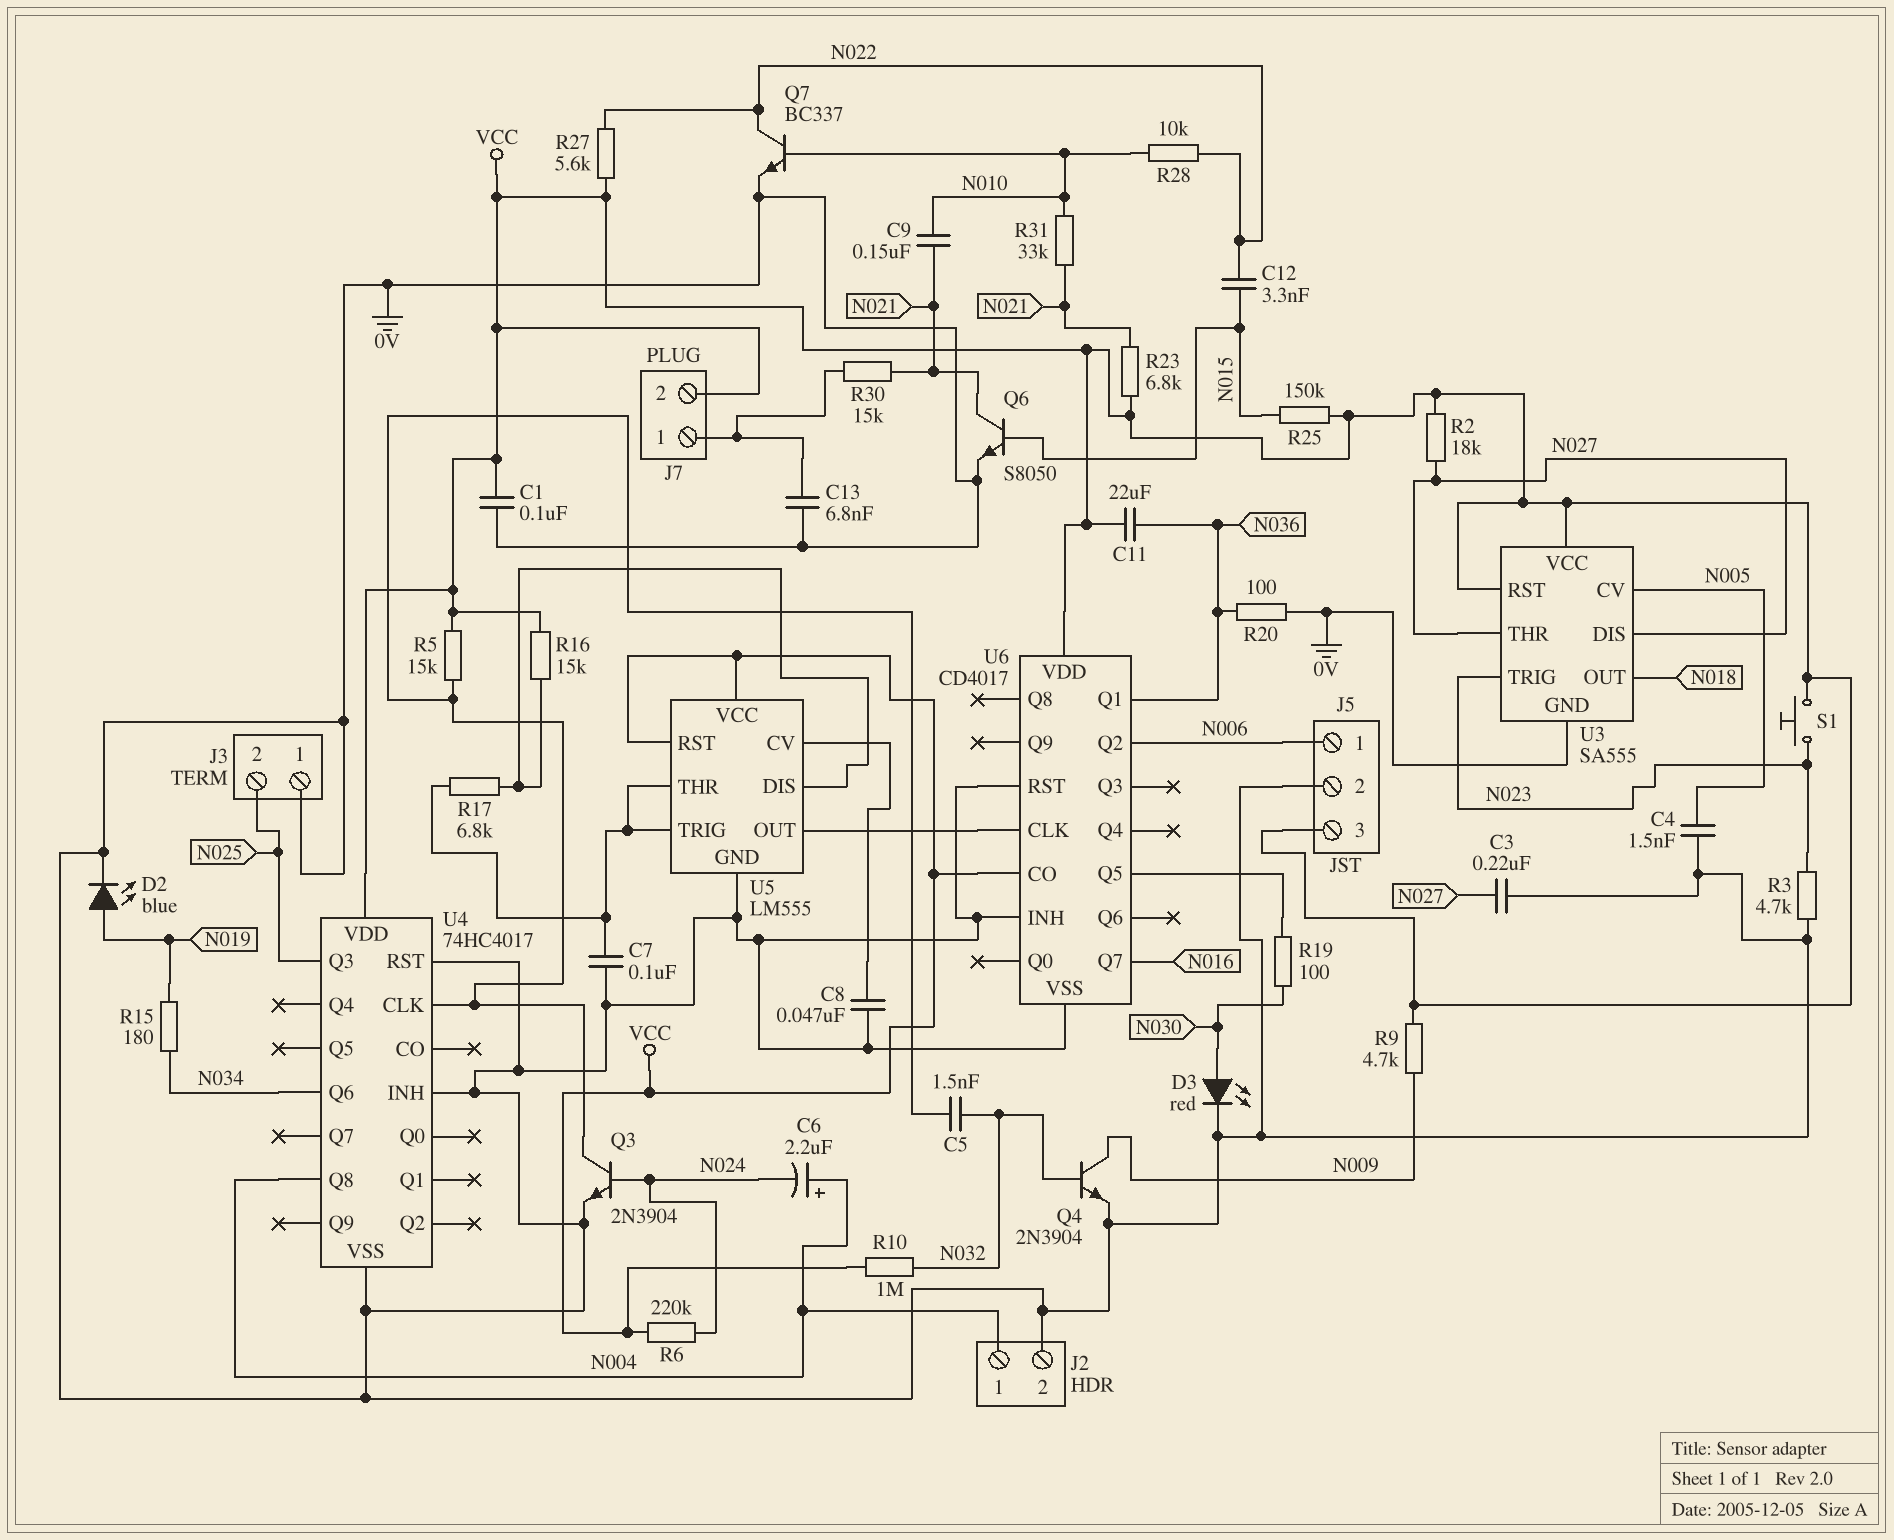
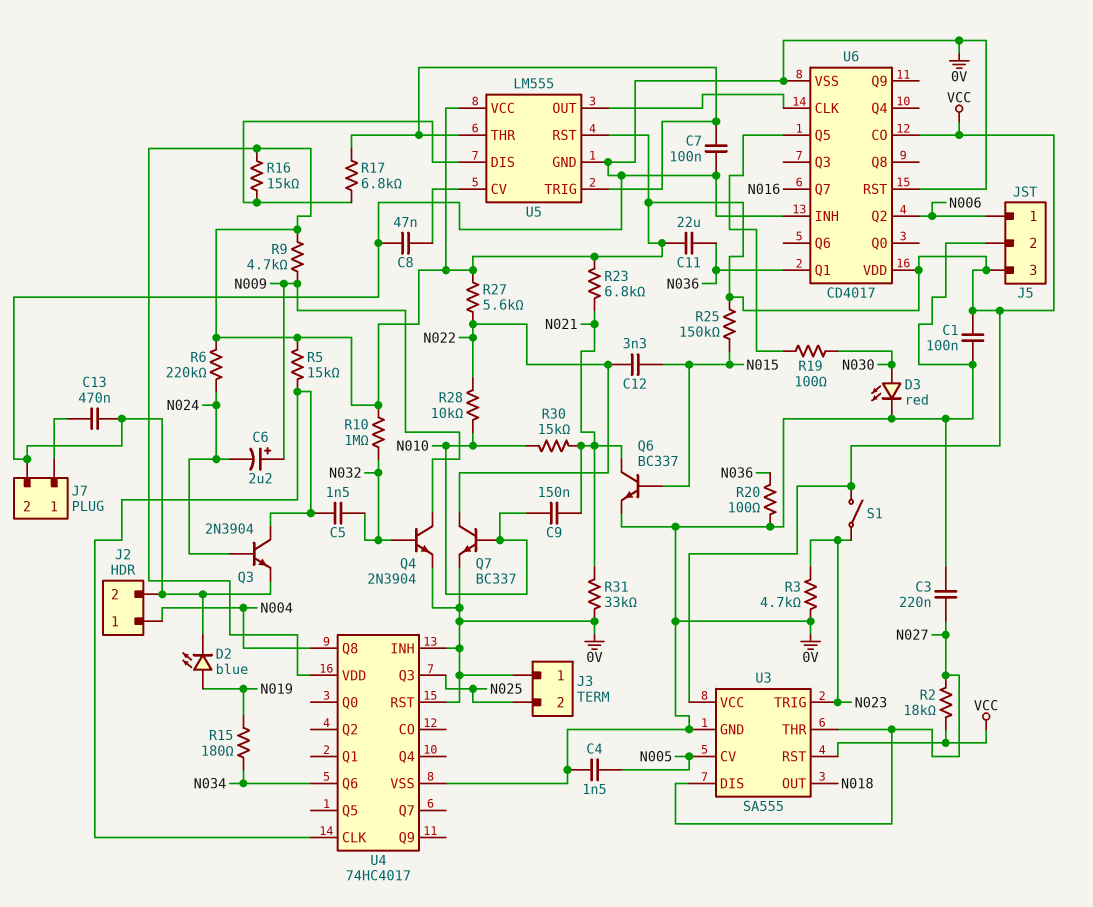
C6: 2.2uF (plus N004, minus N024) -> 2.2uF (plus N009, minus N024)
C13: 6.8nF (0V, J7/1) -> 470nF (0V, J7/1)
J7 pin 2: VCC -> 0V
Q6: NPN S8050 (B N015, C N021, E 0V) -> NPN BC337 (B N015, C N021, E 0V)
R30: 15k (J7/1, N021) -> 15k (N010, N021)
R31: 33k (N010, N021) -> 33k (0V, N021)
S1: button (N023, VCC) -> switch (N023, VCC)

